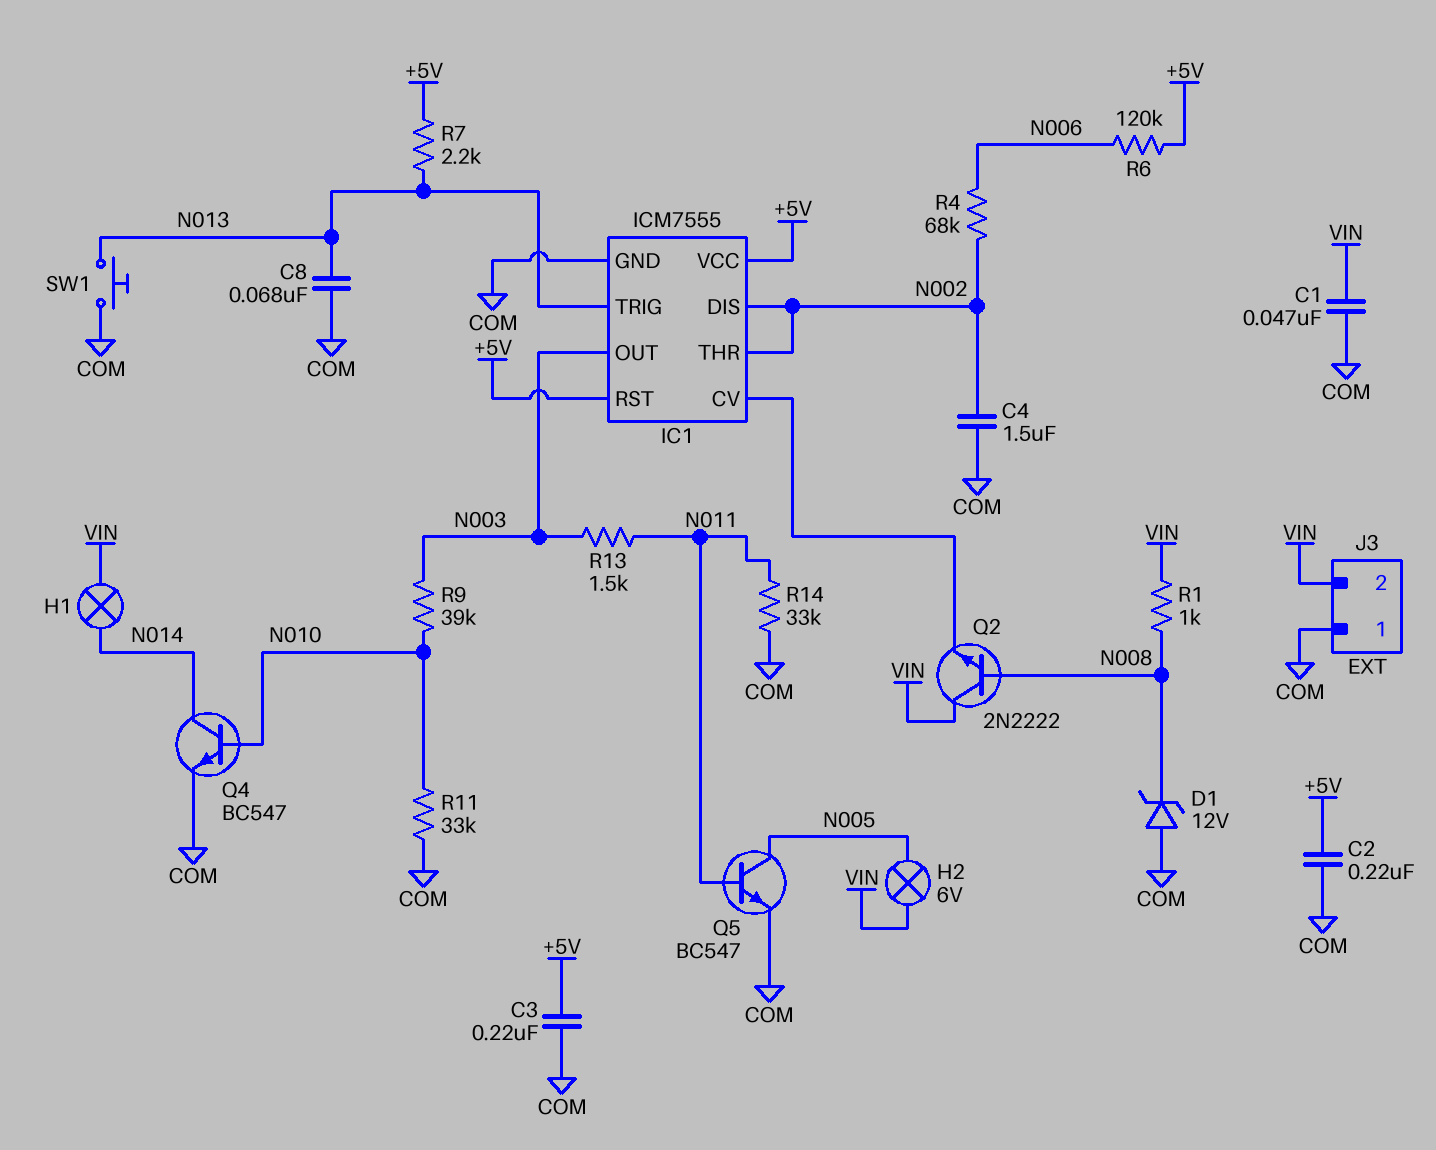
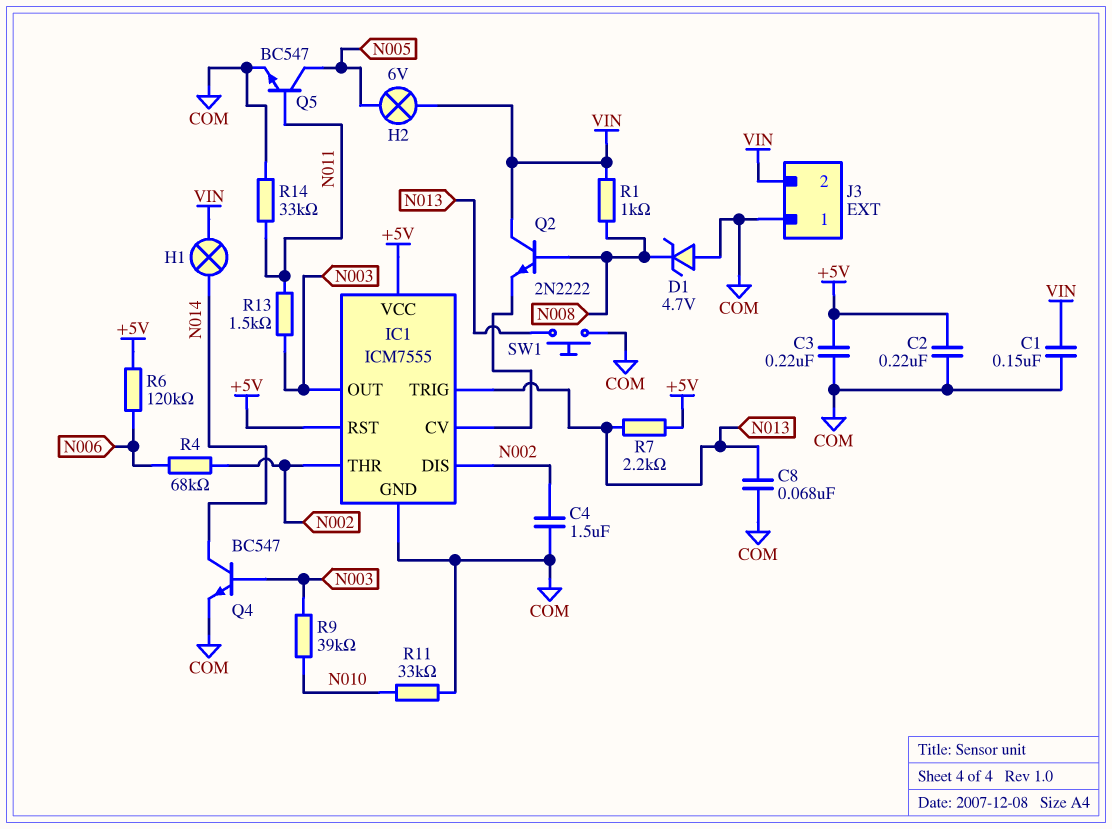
C1: 47nF (COM, VIN) -> 150nF (COM, VIN)
D1: zener 12V (A COM, K N008) -> zener 4.7V (A COM, K N008)
Q4: NPN BC547 (B N010, C N014, E COM) -> NPN BC547 (B N003, C N014, E COM)

